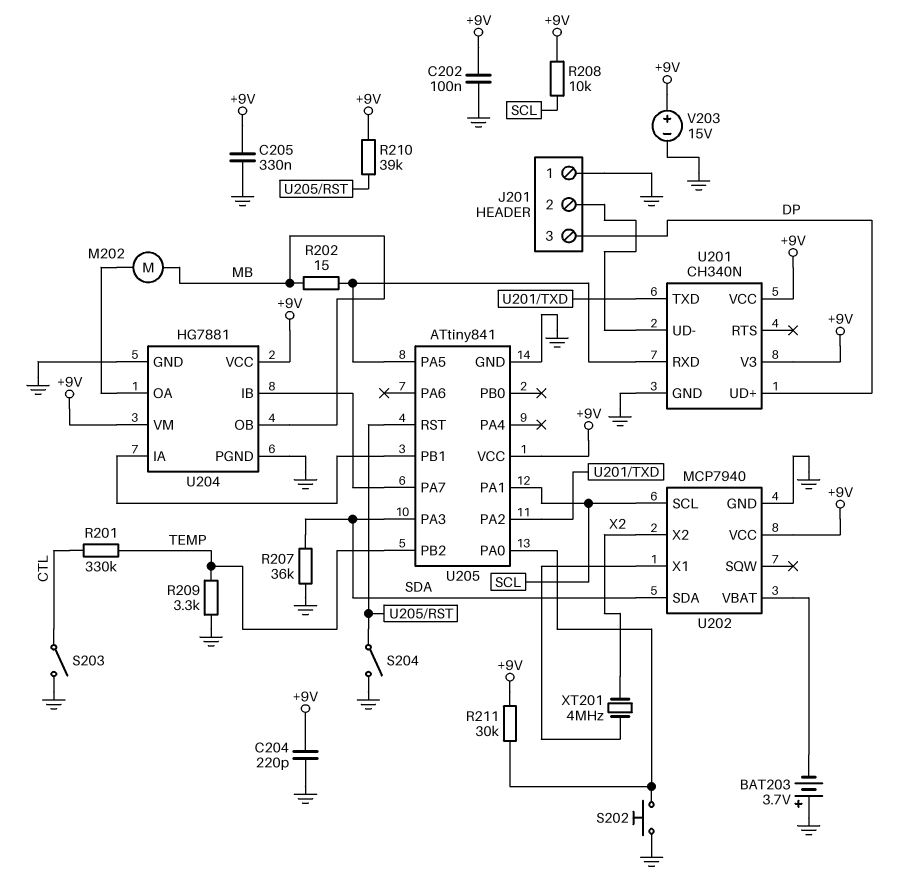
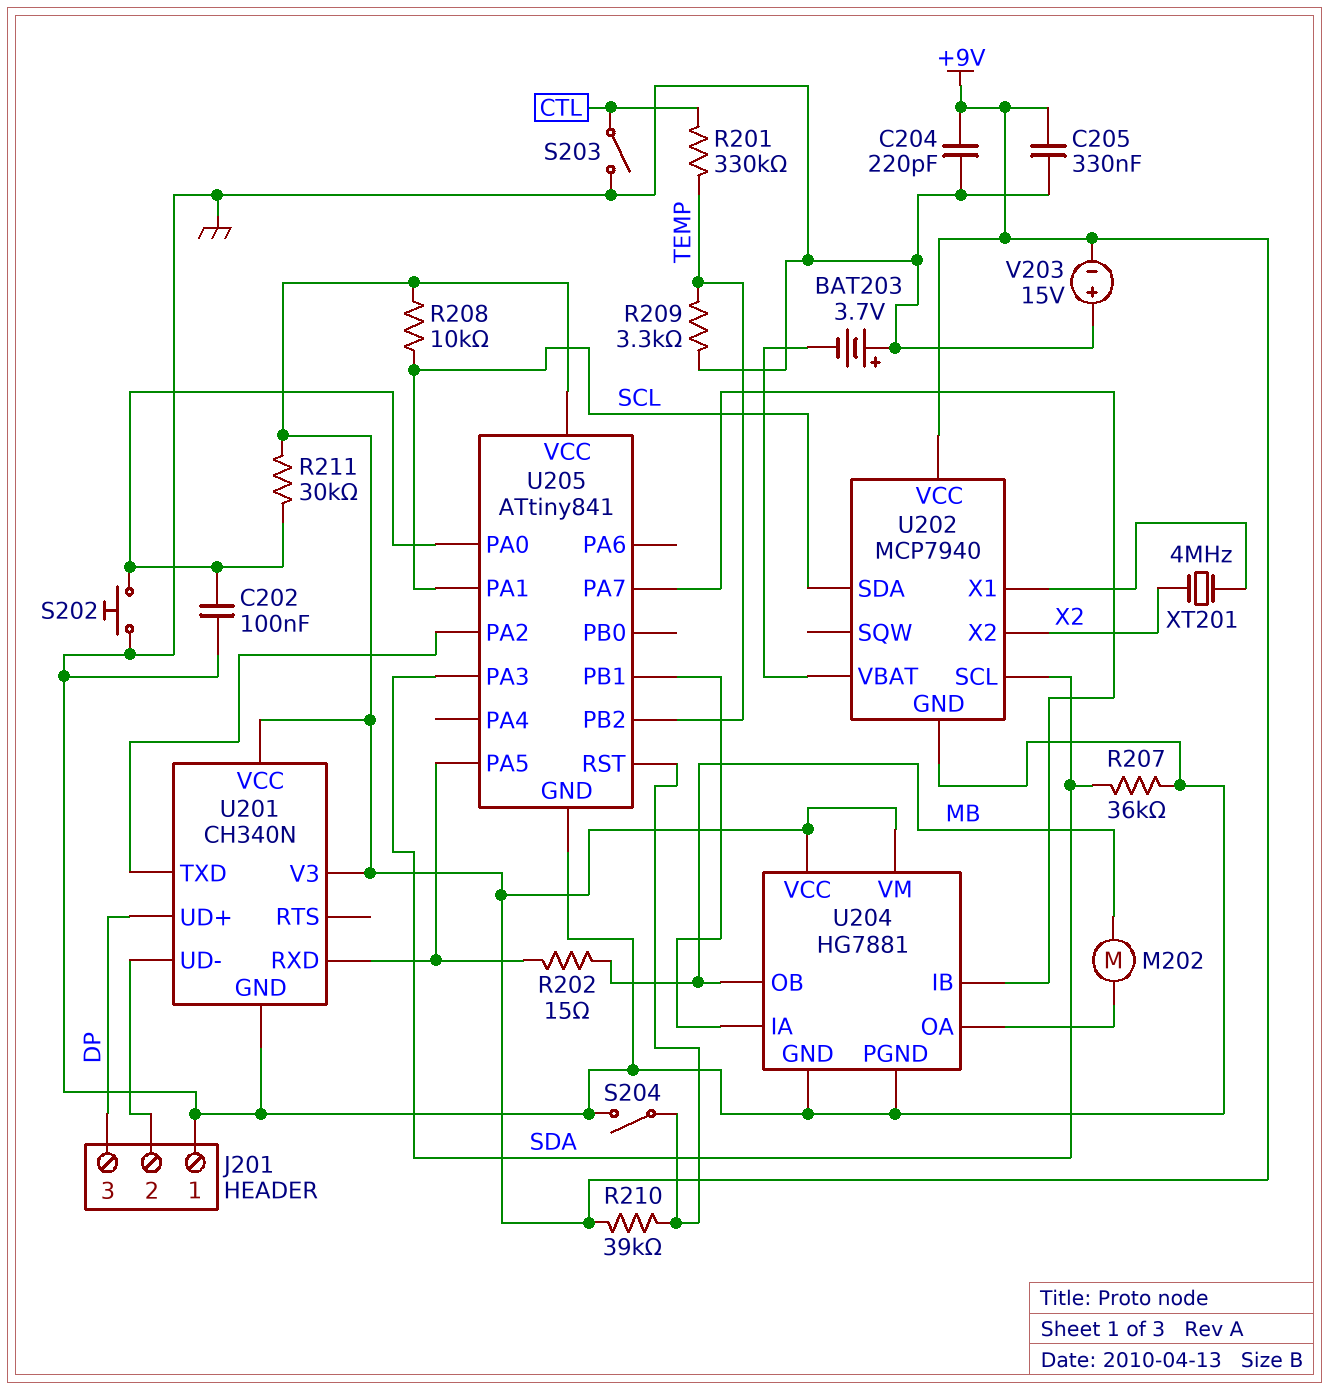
C202: 100nF (+9V, GND) -> 100nF (GND, U205/PA0)
U202 pin SCL: SCL -> SDA
U202 pin SDA: SDA -> SCL
V203: 15V (plus +9V, minus GND) -> 15V (plus GND, minus +9V)

